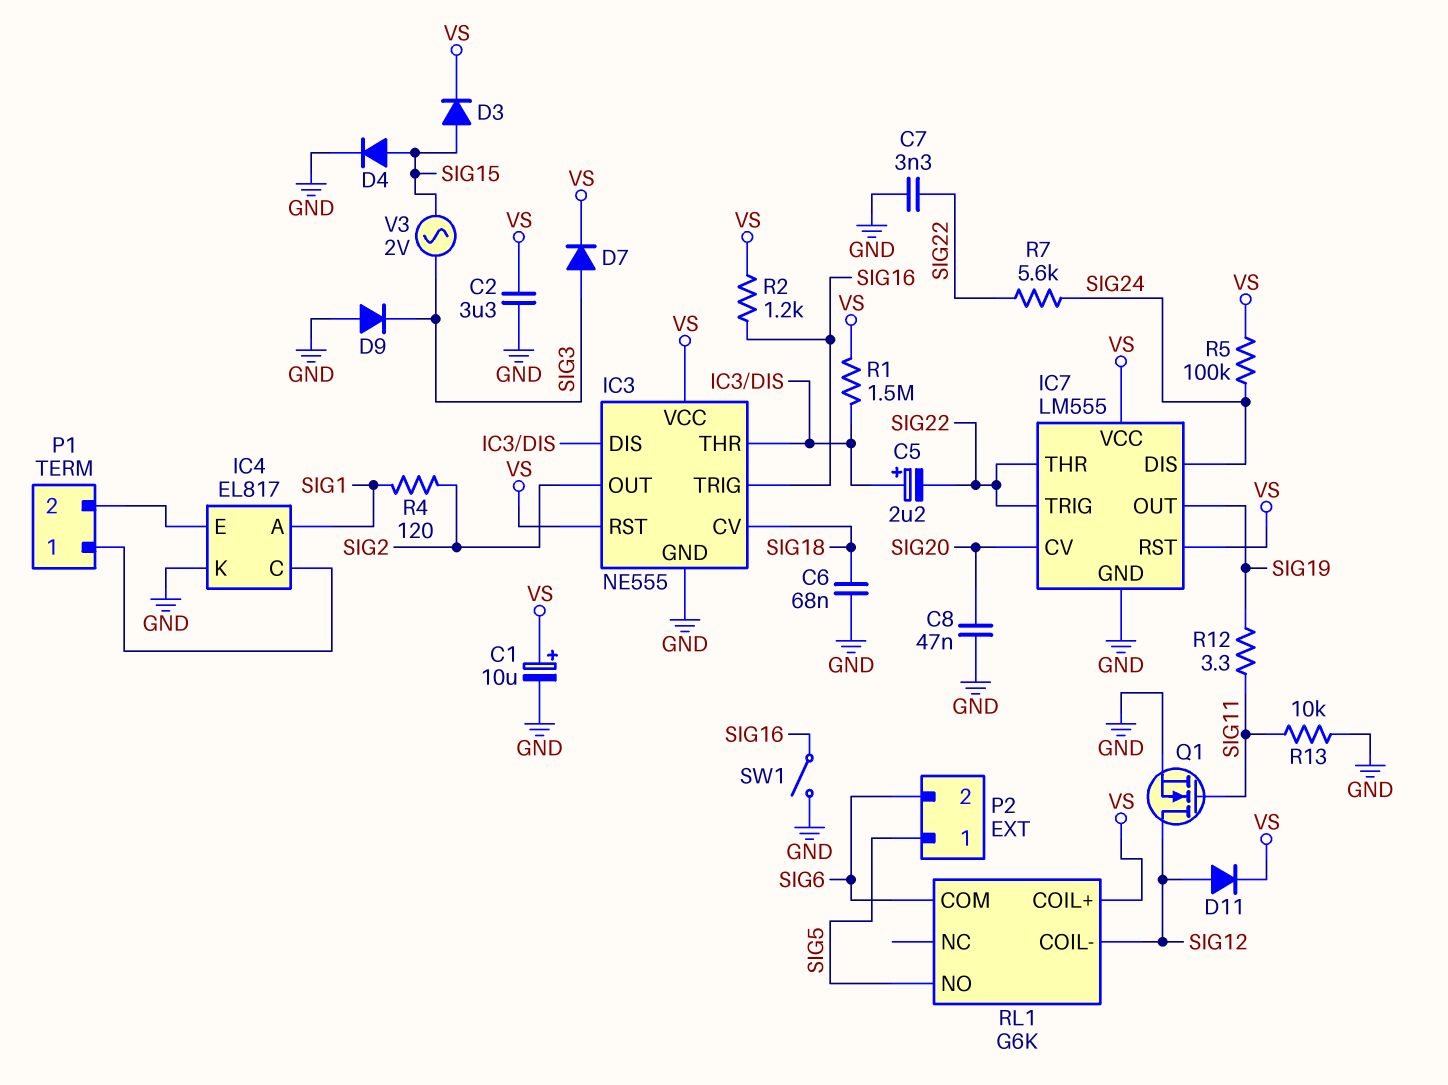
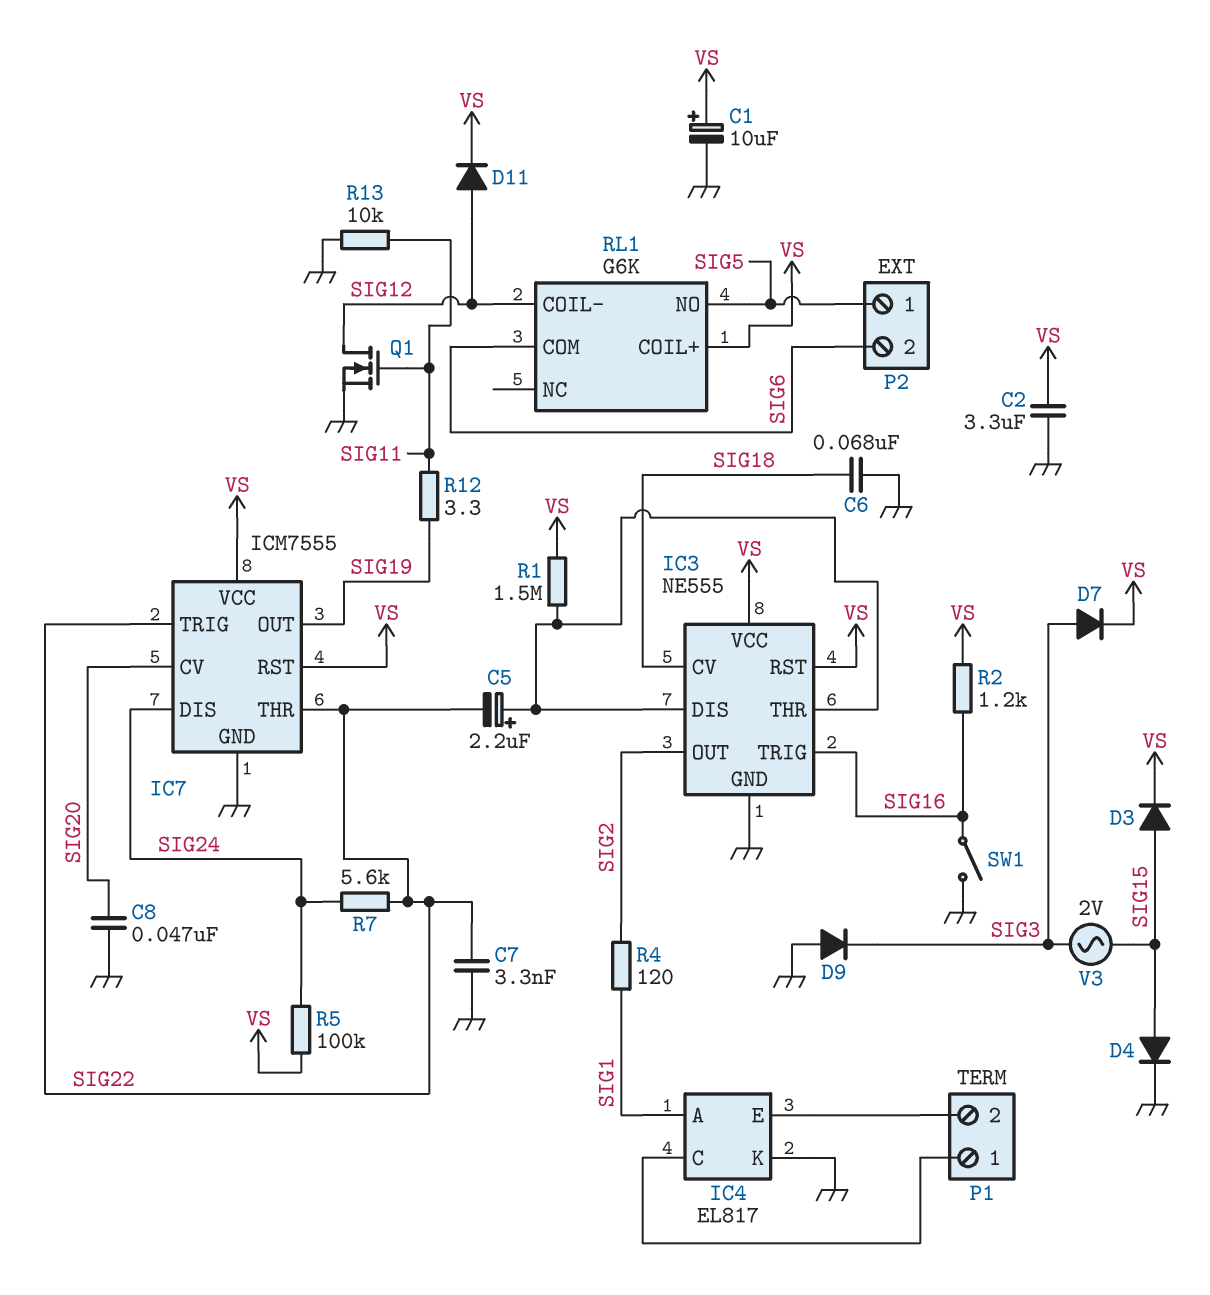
IC7: LM555 -> ICM7555

